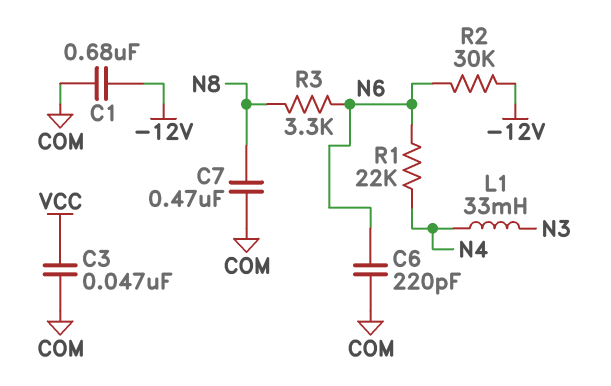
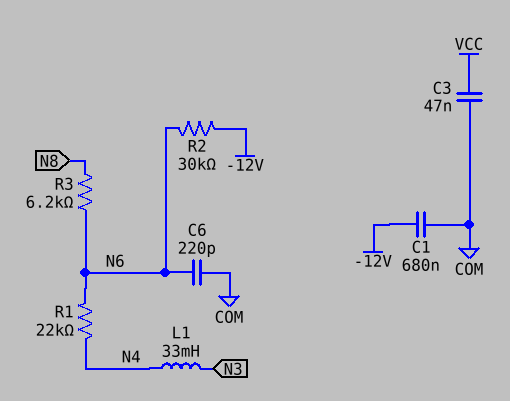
C7: 470nF (COM, N8) -> none
R3: 3.3k (N6, N8) -> 6.2k (N6, N8)

